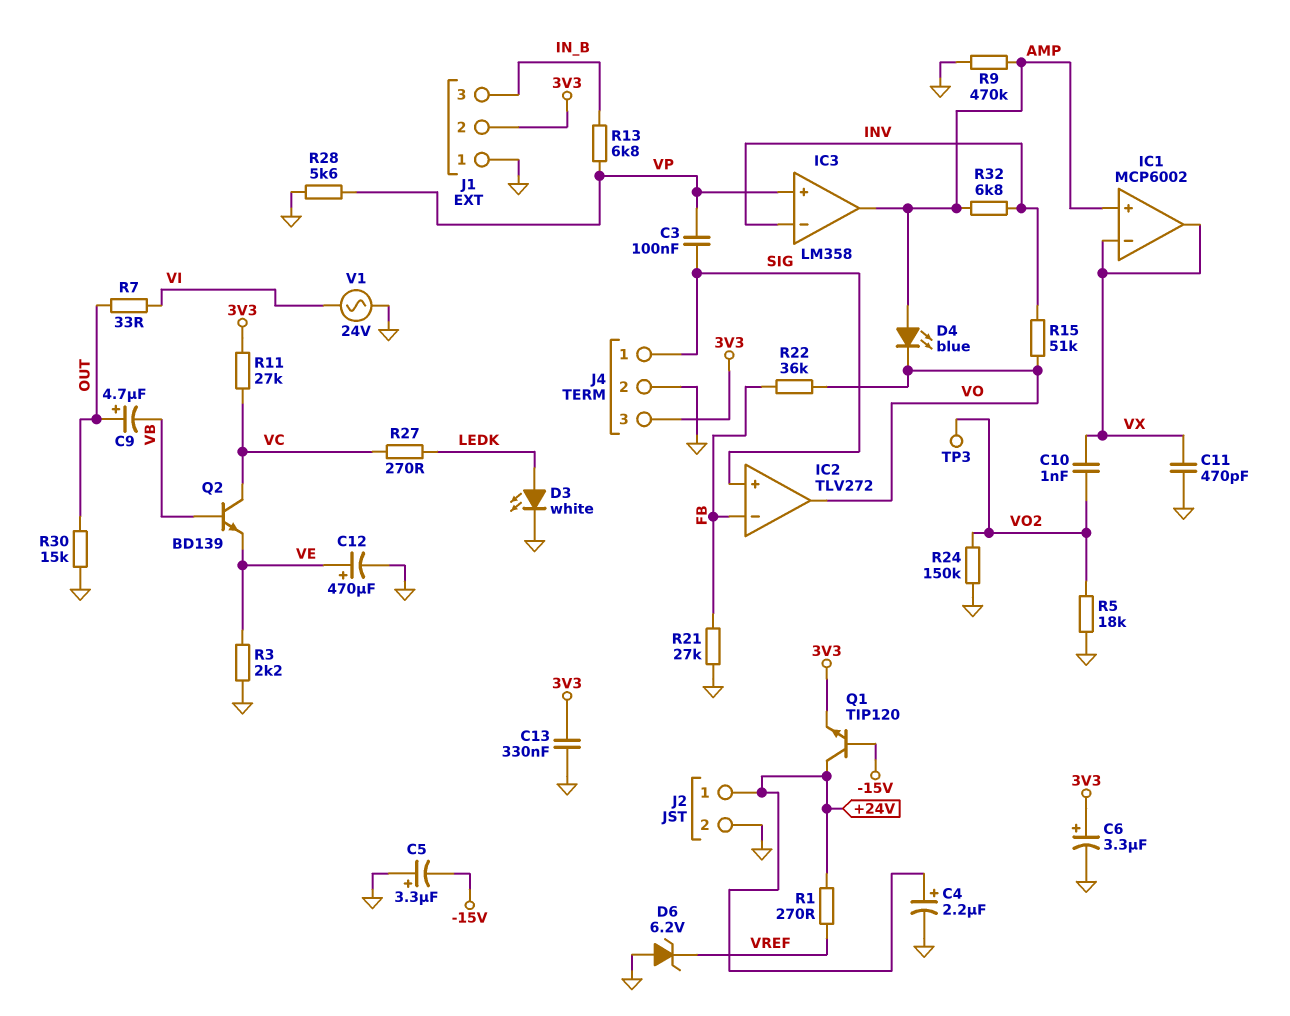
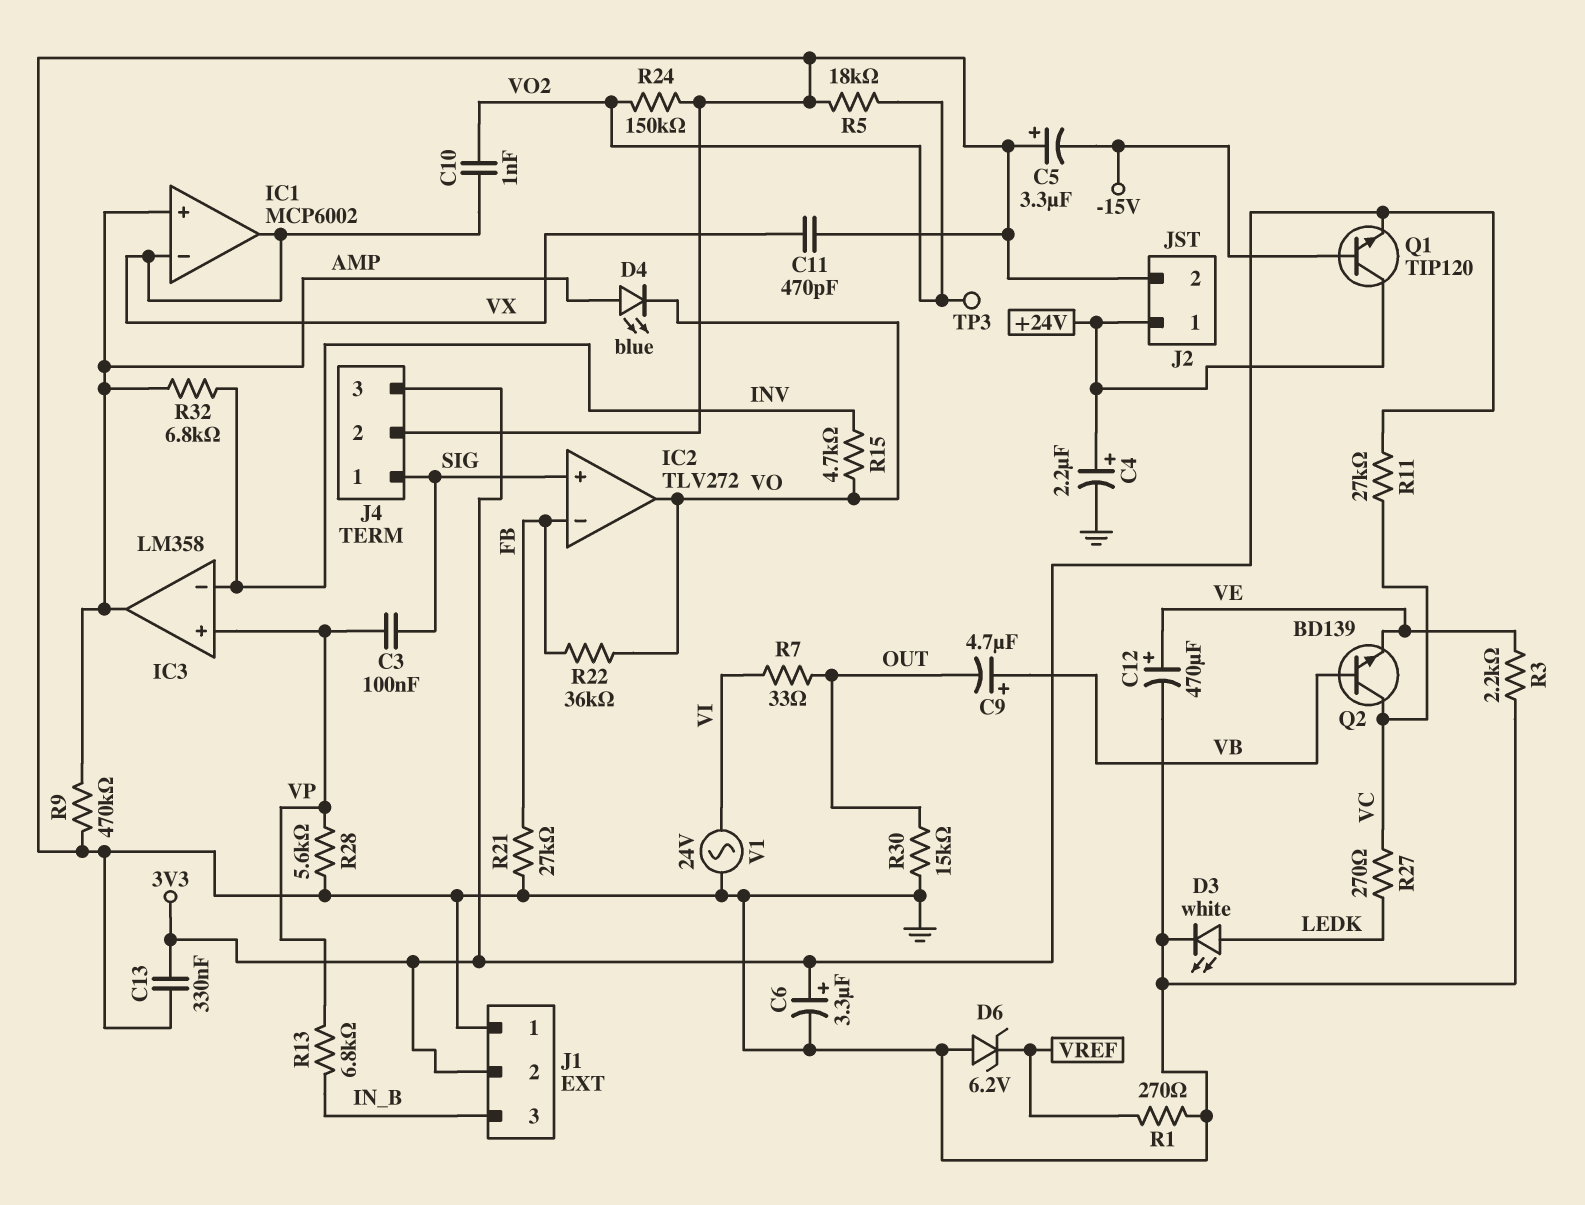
C9: 4.7uF (plus OUT, minus VB) -> 4.7uF (plus VB, minus OUT)
R1: 270 (+24V, VREF) -> 270 (GND, VREF)
R15: 51k (INV, VO) -> 4.7k (INV, VO)

